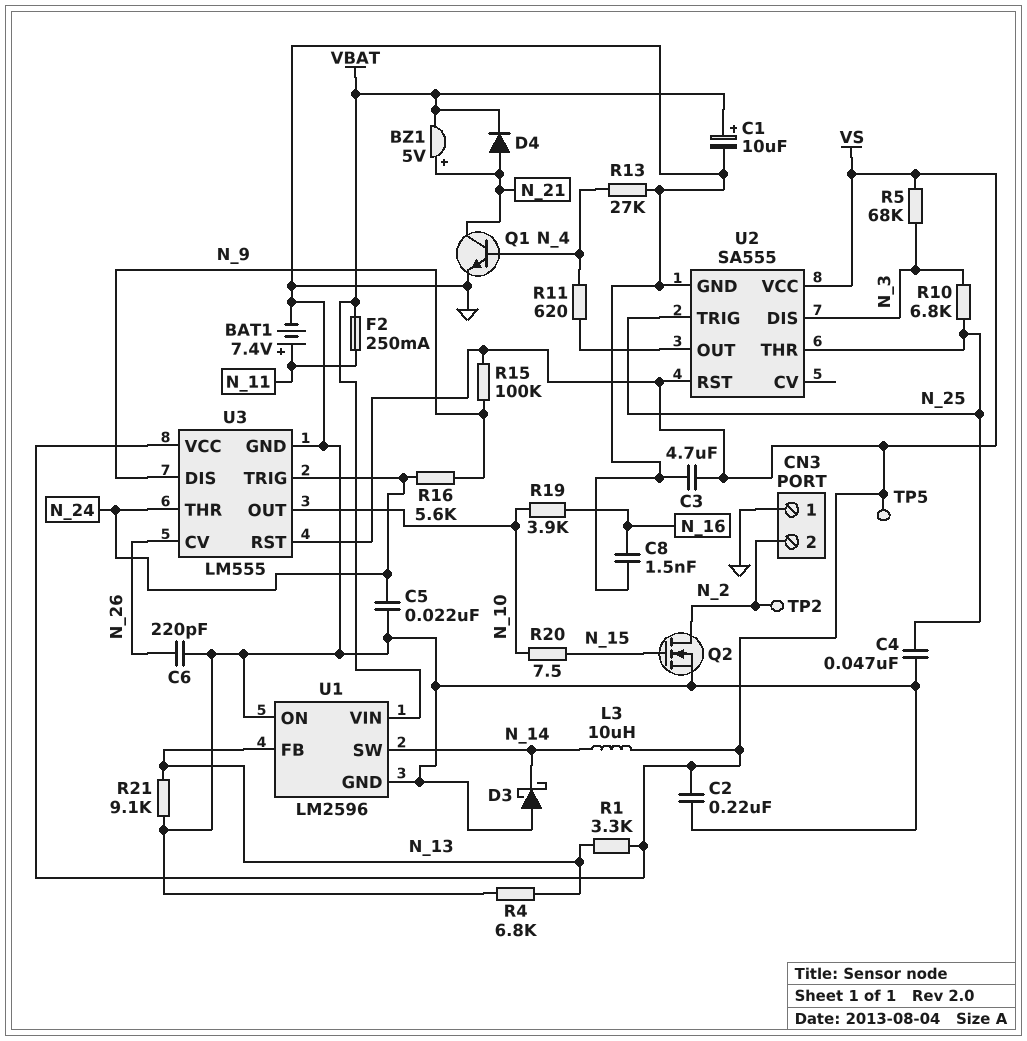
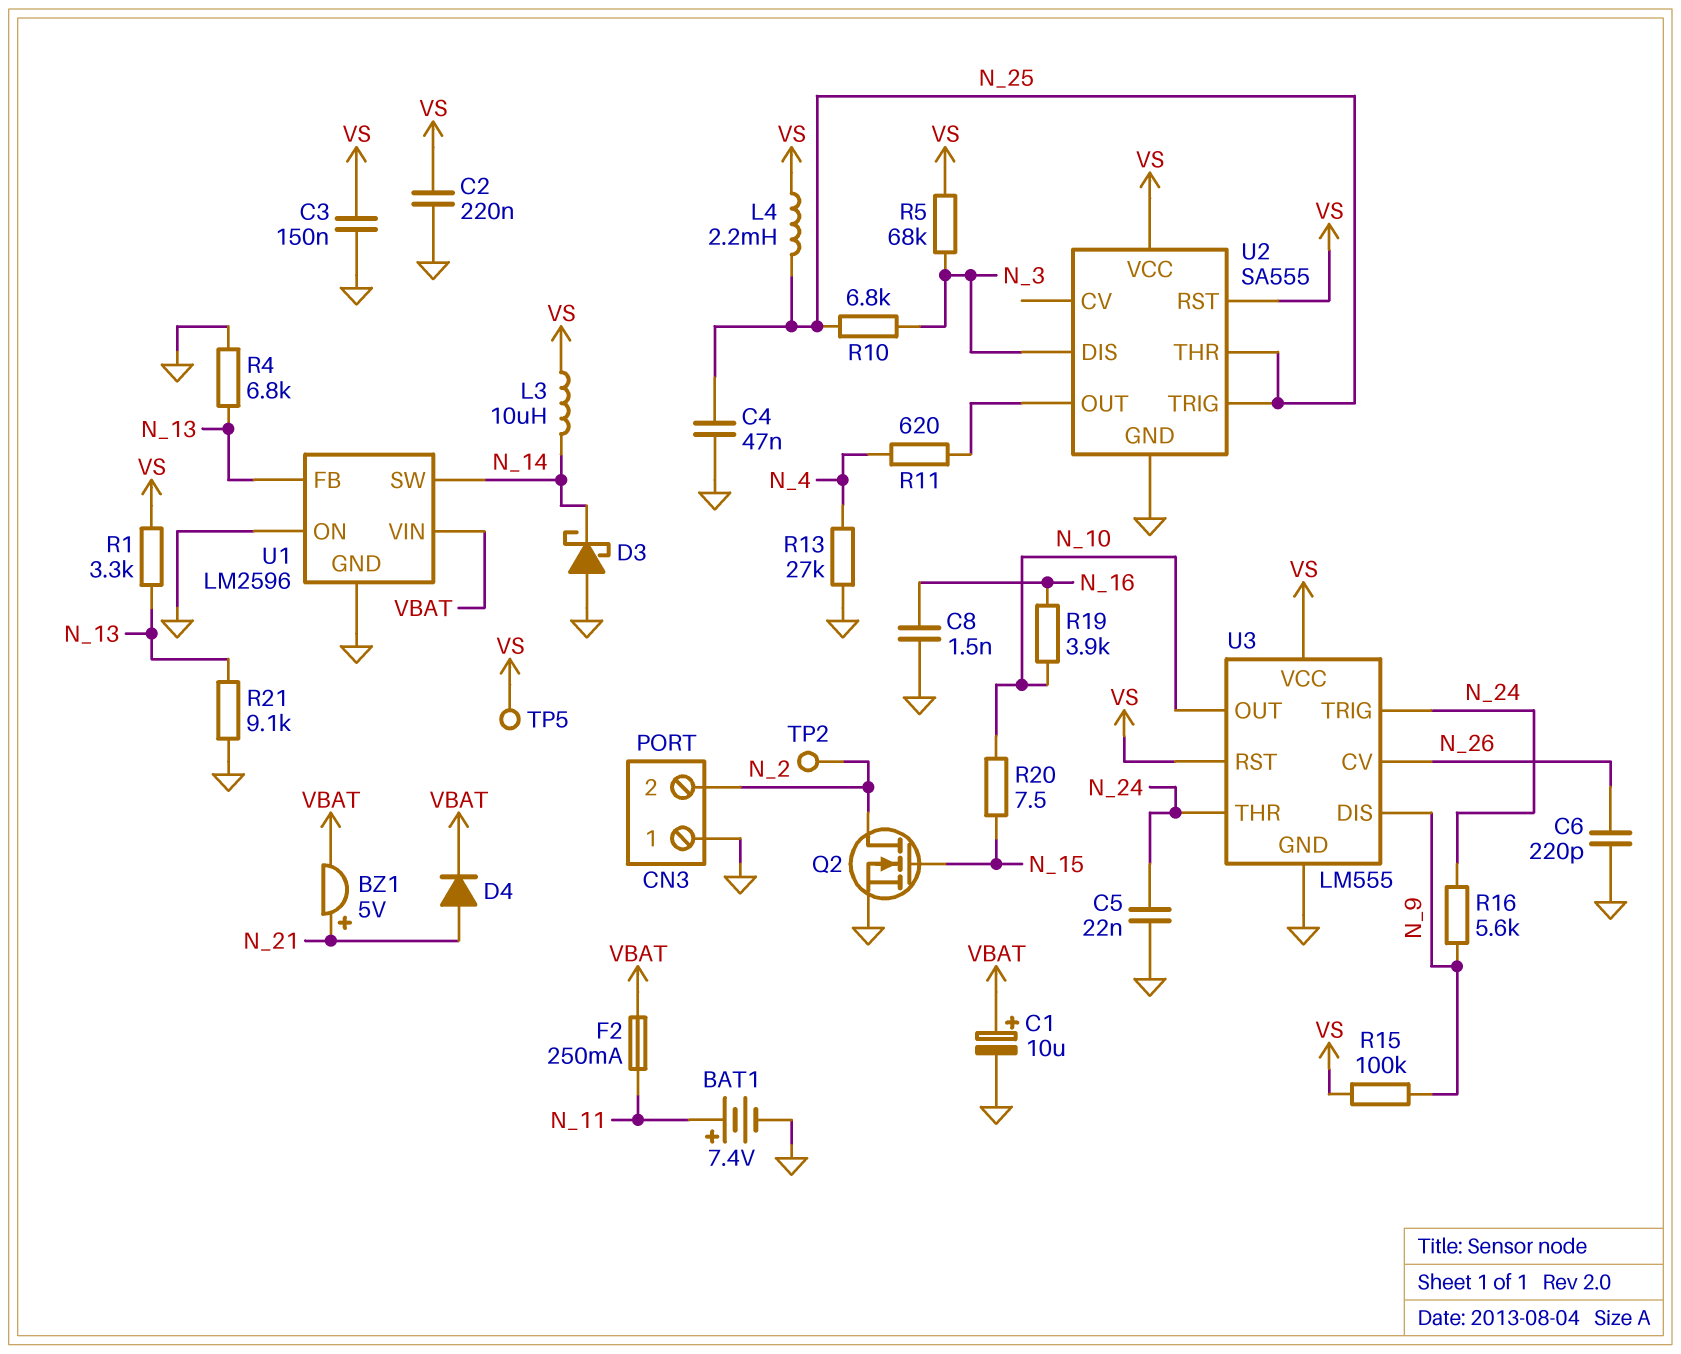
C3: 4.7uF (GND, VS) -> 150nF (GND, VS)
L4: none -> 2.2mH (N_25, VS)
Q1: NPN (B N_4, C N_21, E GND) -> none

